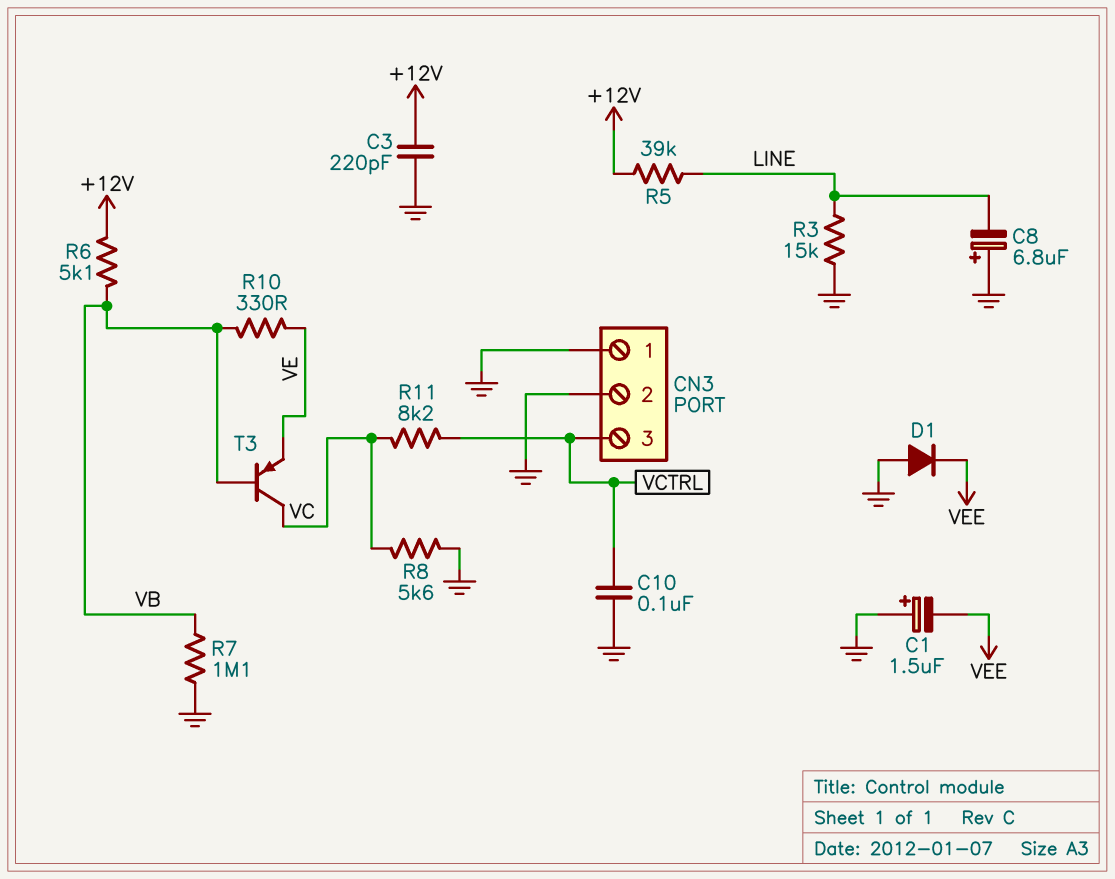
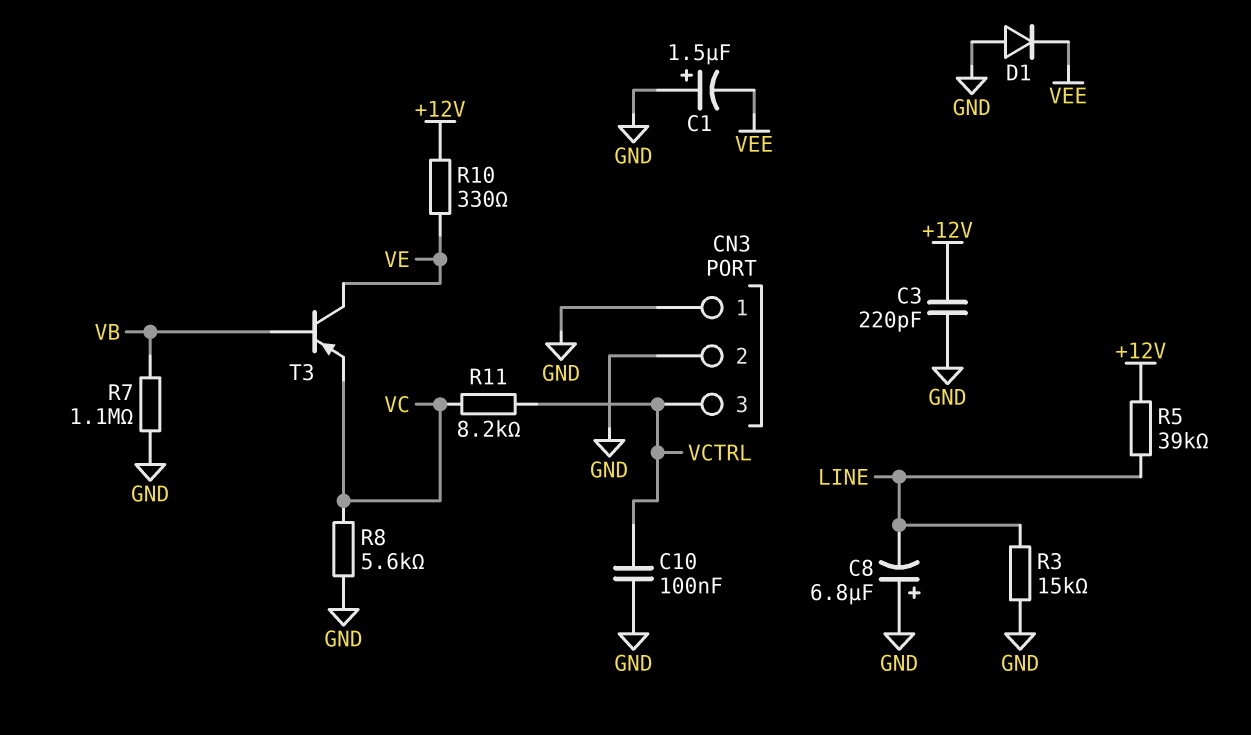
R6: 5.1k (+12V, VB) -> none
R10: 330 (VB, VE) -> 330 (+12V, VE)
T3: PNP (B VB, C VC, E VE) -> PNP (B VB, C VE, E VC)

